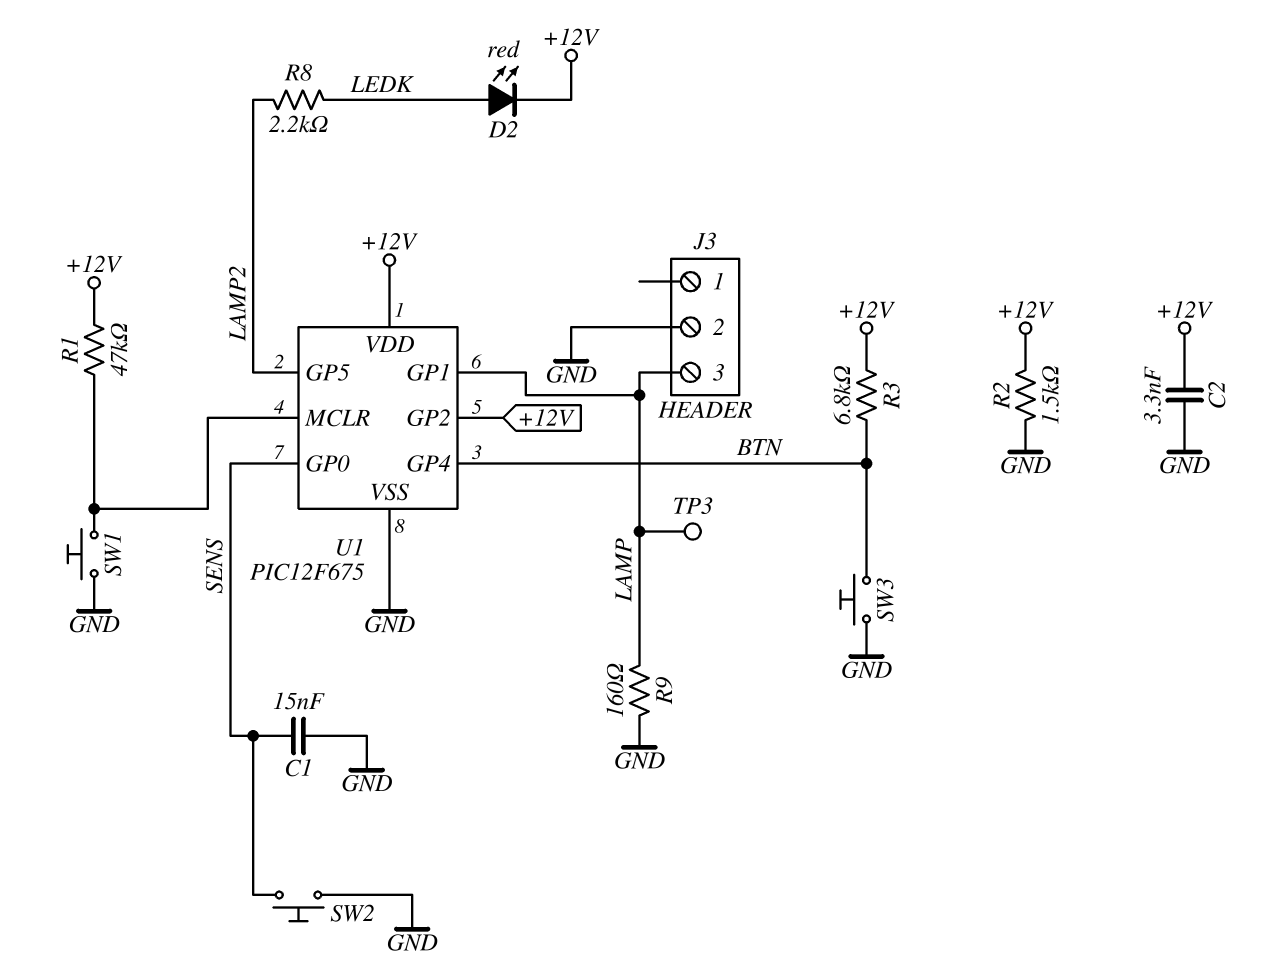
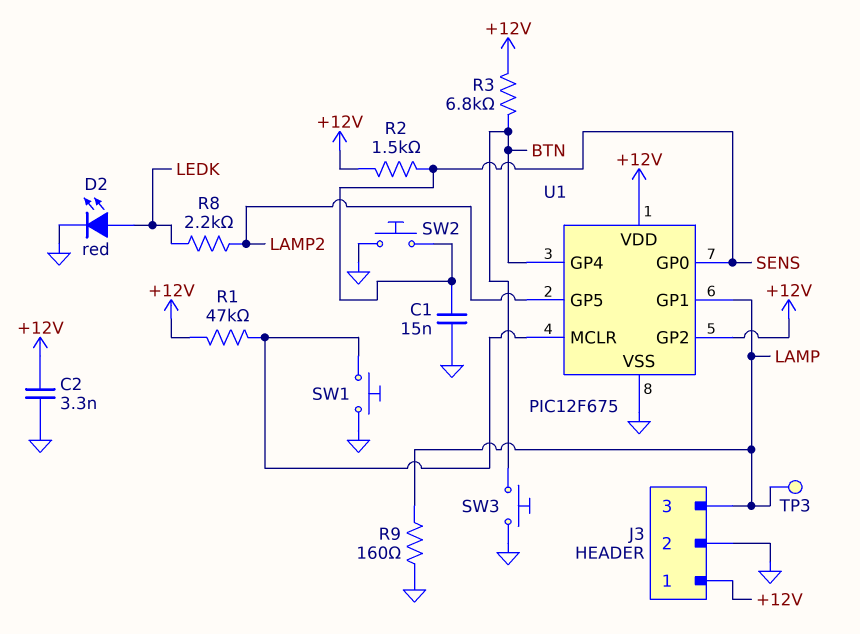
D2: LED red (A LEDK, K +12V) -> LED red (A LEDK, K GND)
J3 pin 1: none -> +12V
R2: 1.5k (+12V, GND) -> 1.5k (+12V, SENS)

